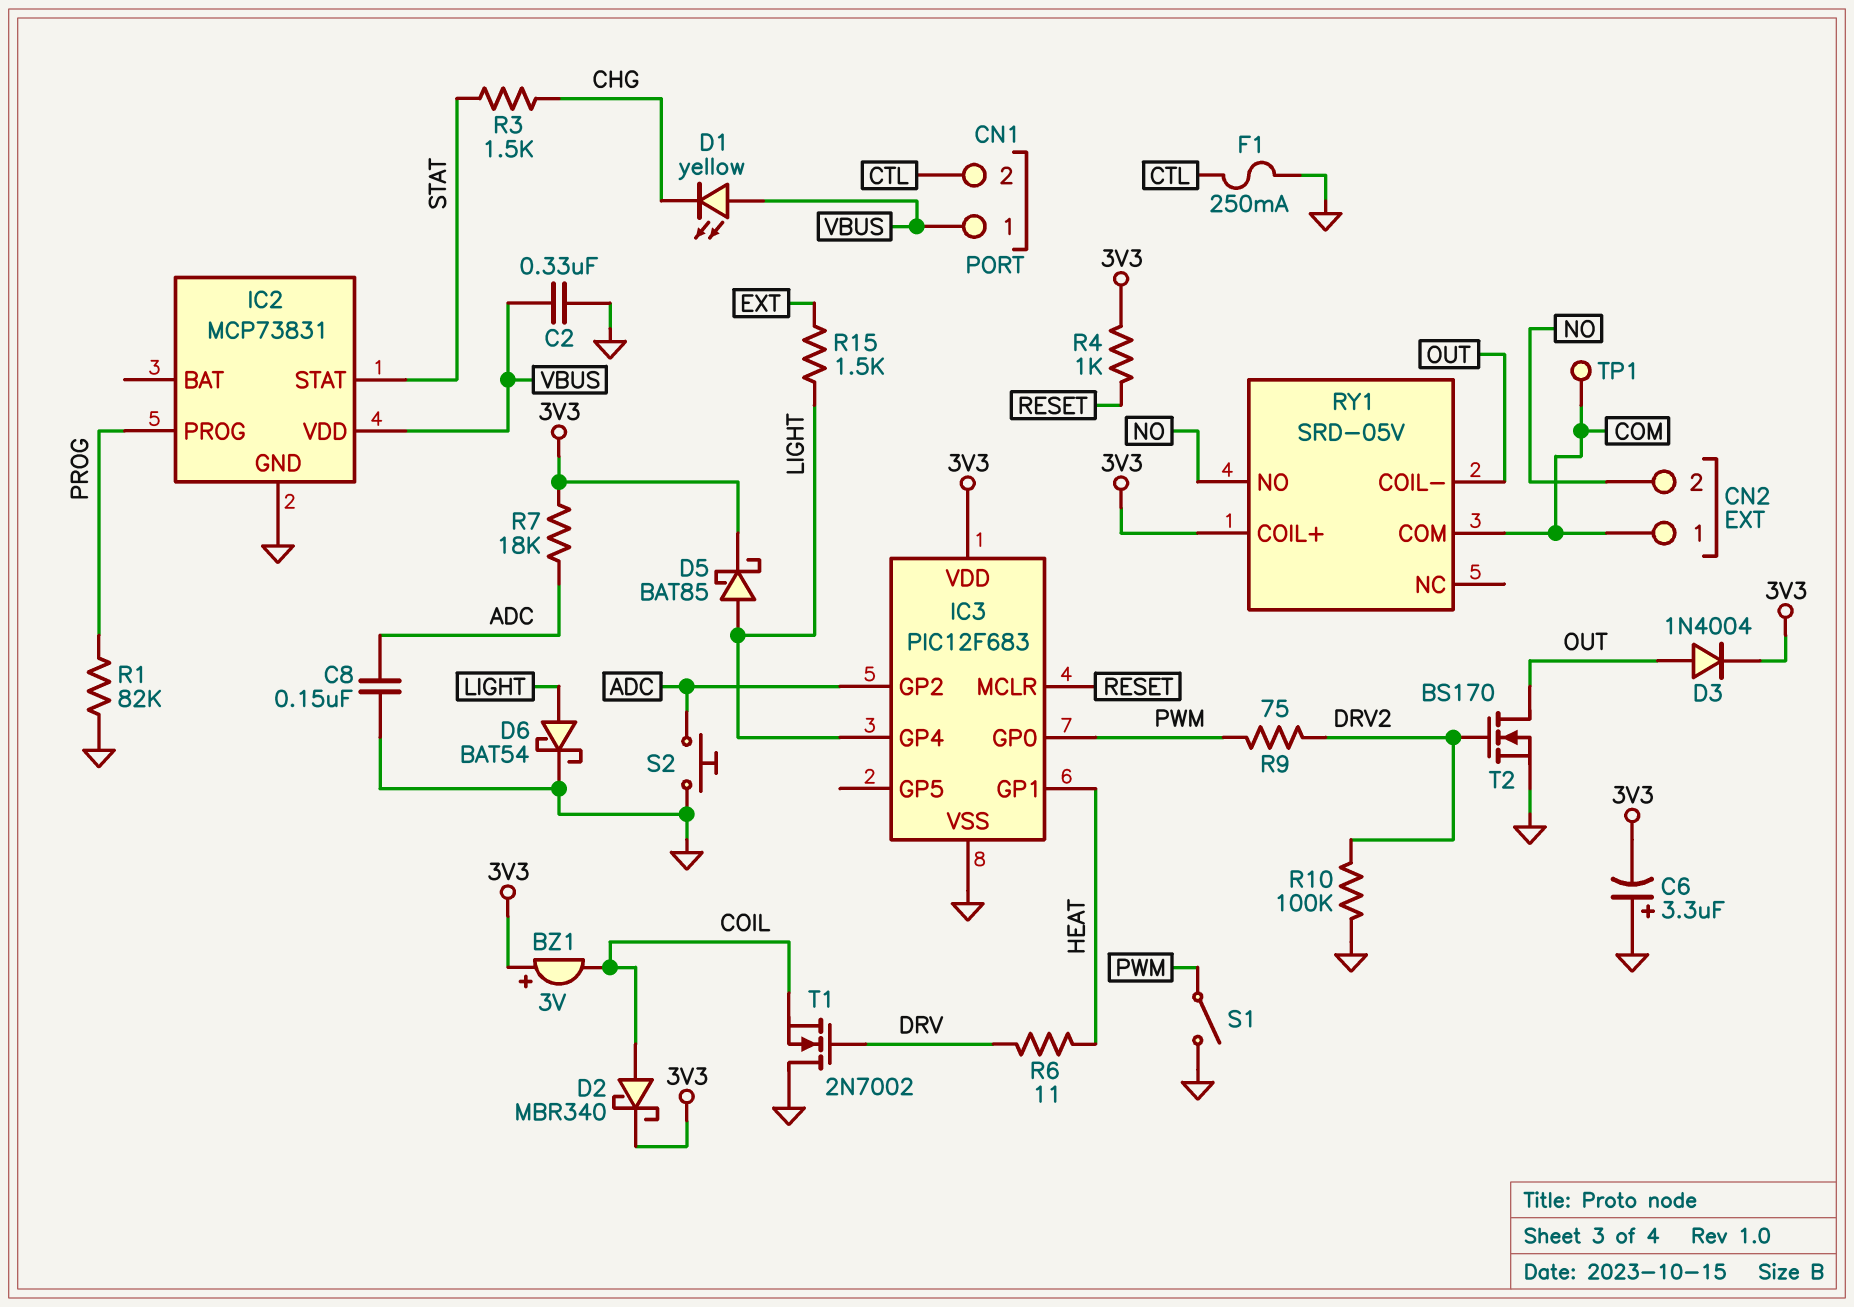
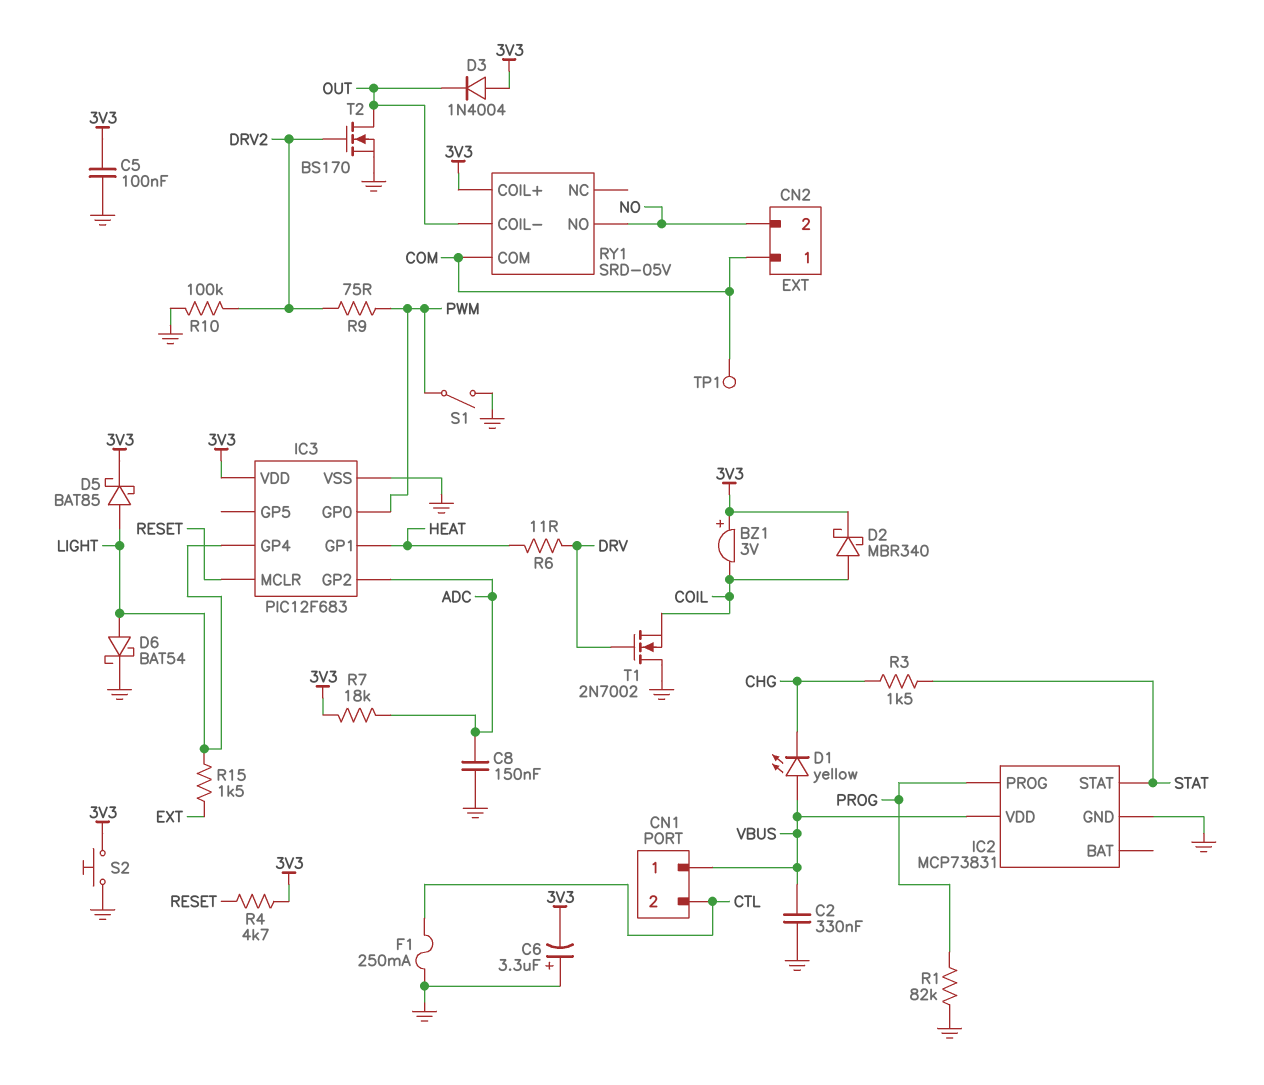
C5: none -> 100nF (3V3, GND)
D3: diode 1N4004 (A OUT, K 3V3) -> diode 1N4004 (A 3V3, K OUT)
R4: 1k (3V3, RESET) -> 4.7k (3V3, RESET)
S2: button (ADC, GND) -> button (3V3, GND)

